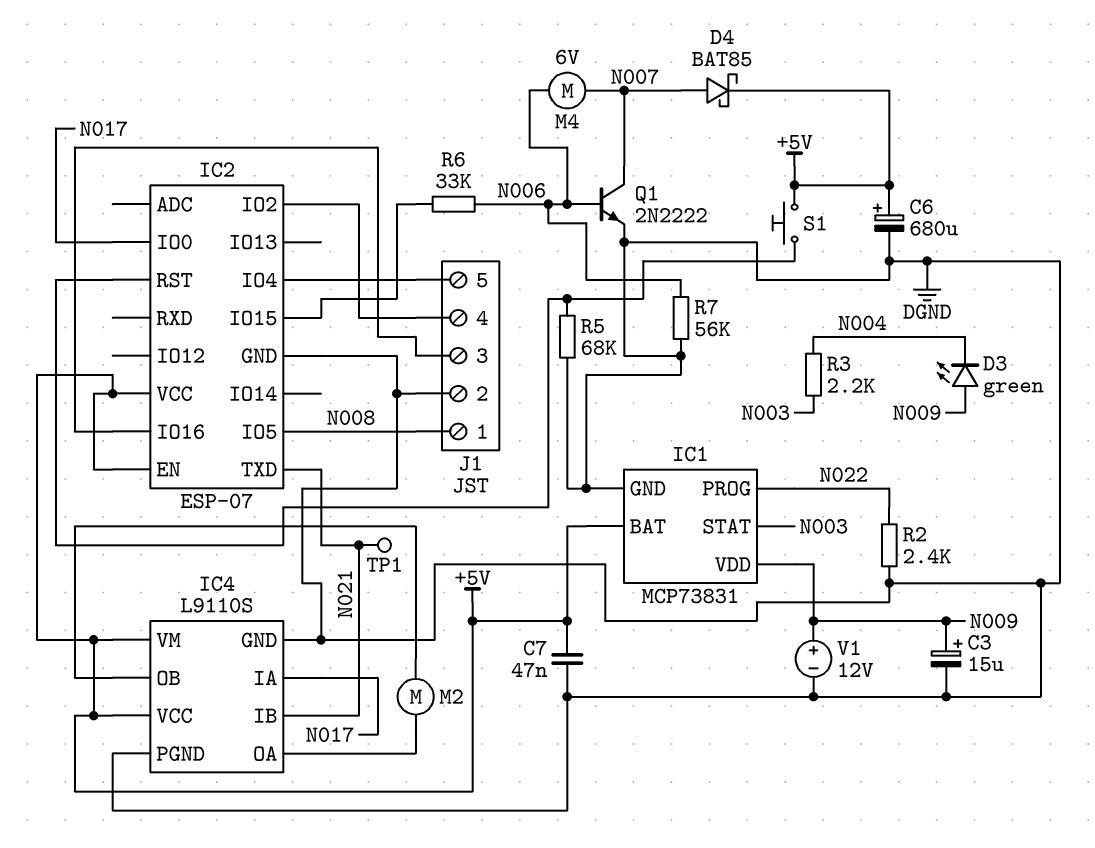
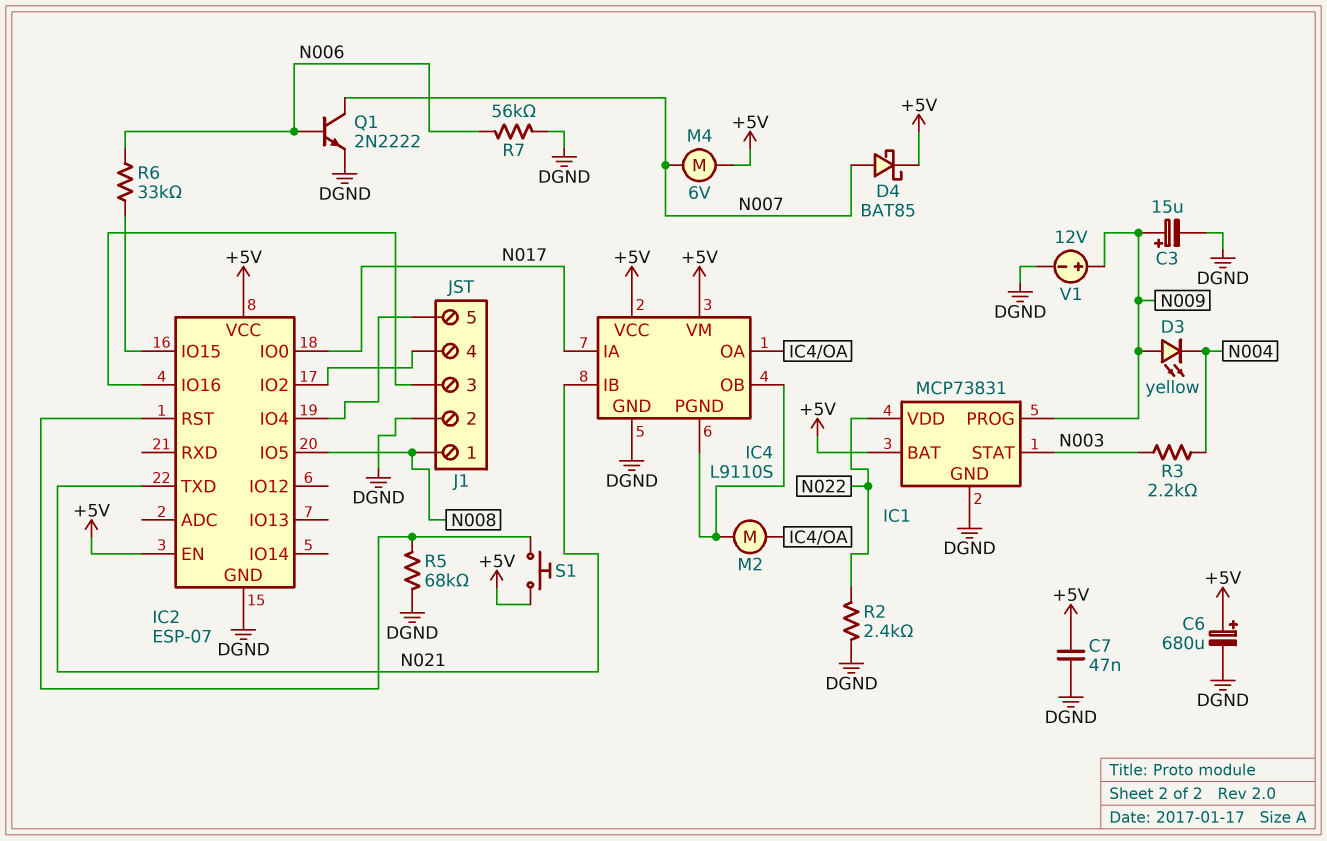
D3: LED green (A N009, K N004) -> LED yellow (A N009, K N004)
IC1 pin PROG: N022 -> N009
IC1 pin VDD: N009 -> N022
IC4 pin PGND: DGND -> IC4/OB
M4: motor 6V (N006, N007) -> motor 6V (+5V, N007)
TP1: test point (N021) -> none

